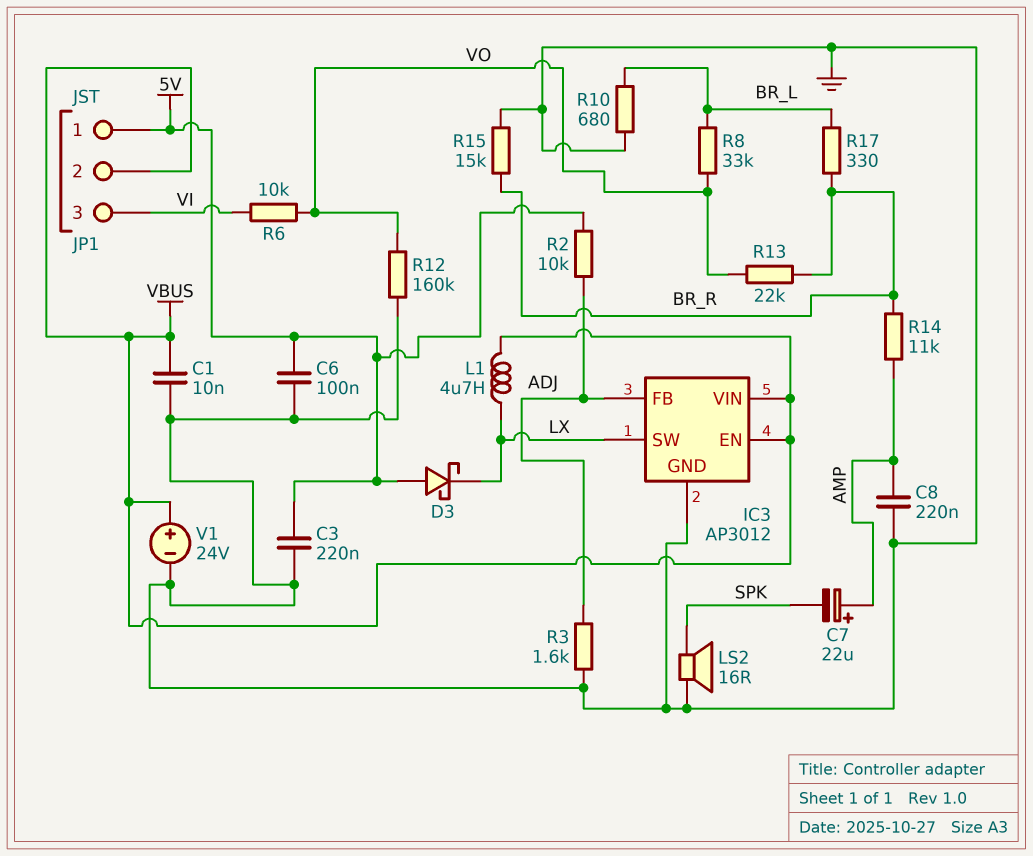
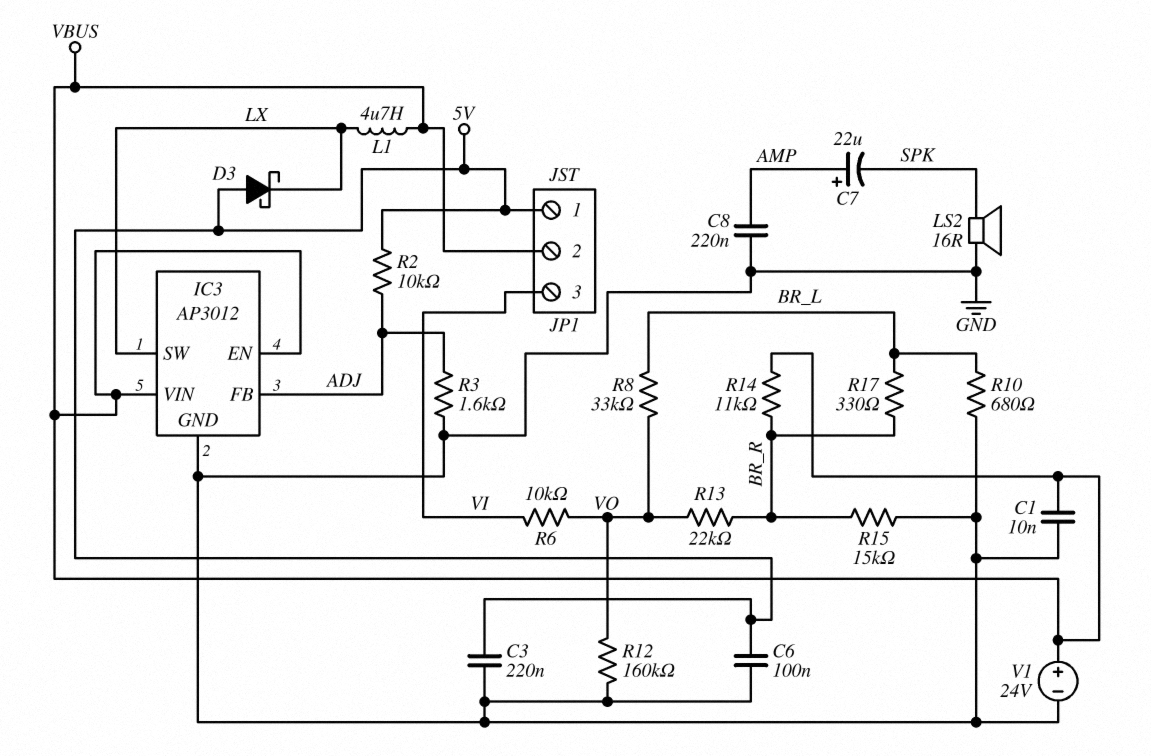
R14: 11k (AMP, BR_R) -> 11k (BR_R, VBUS)

